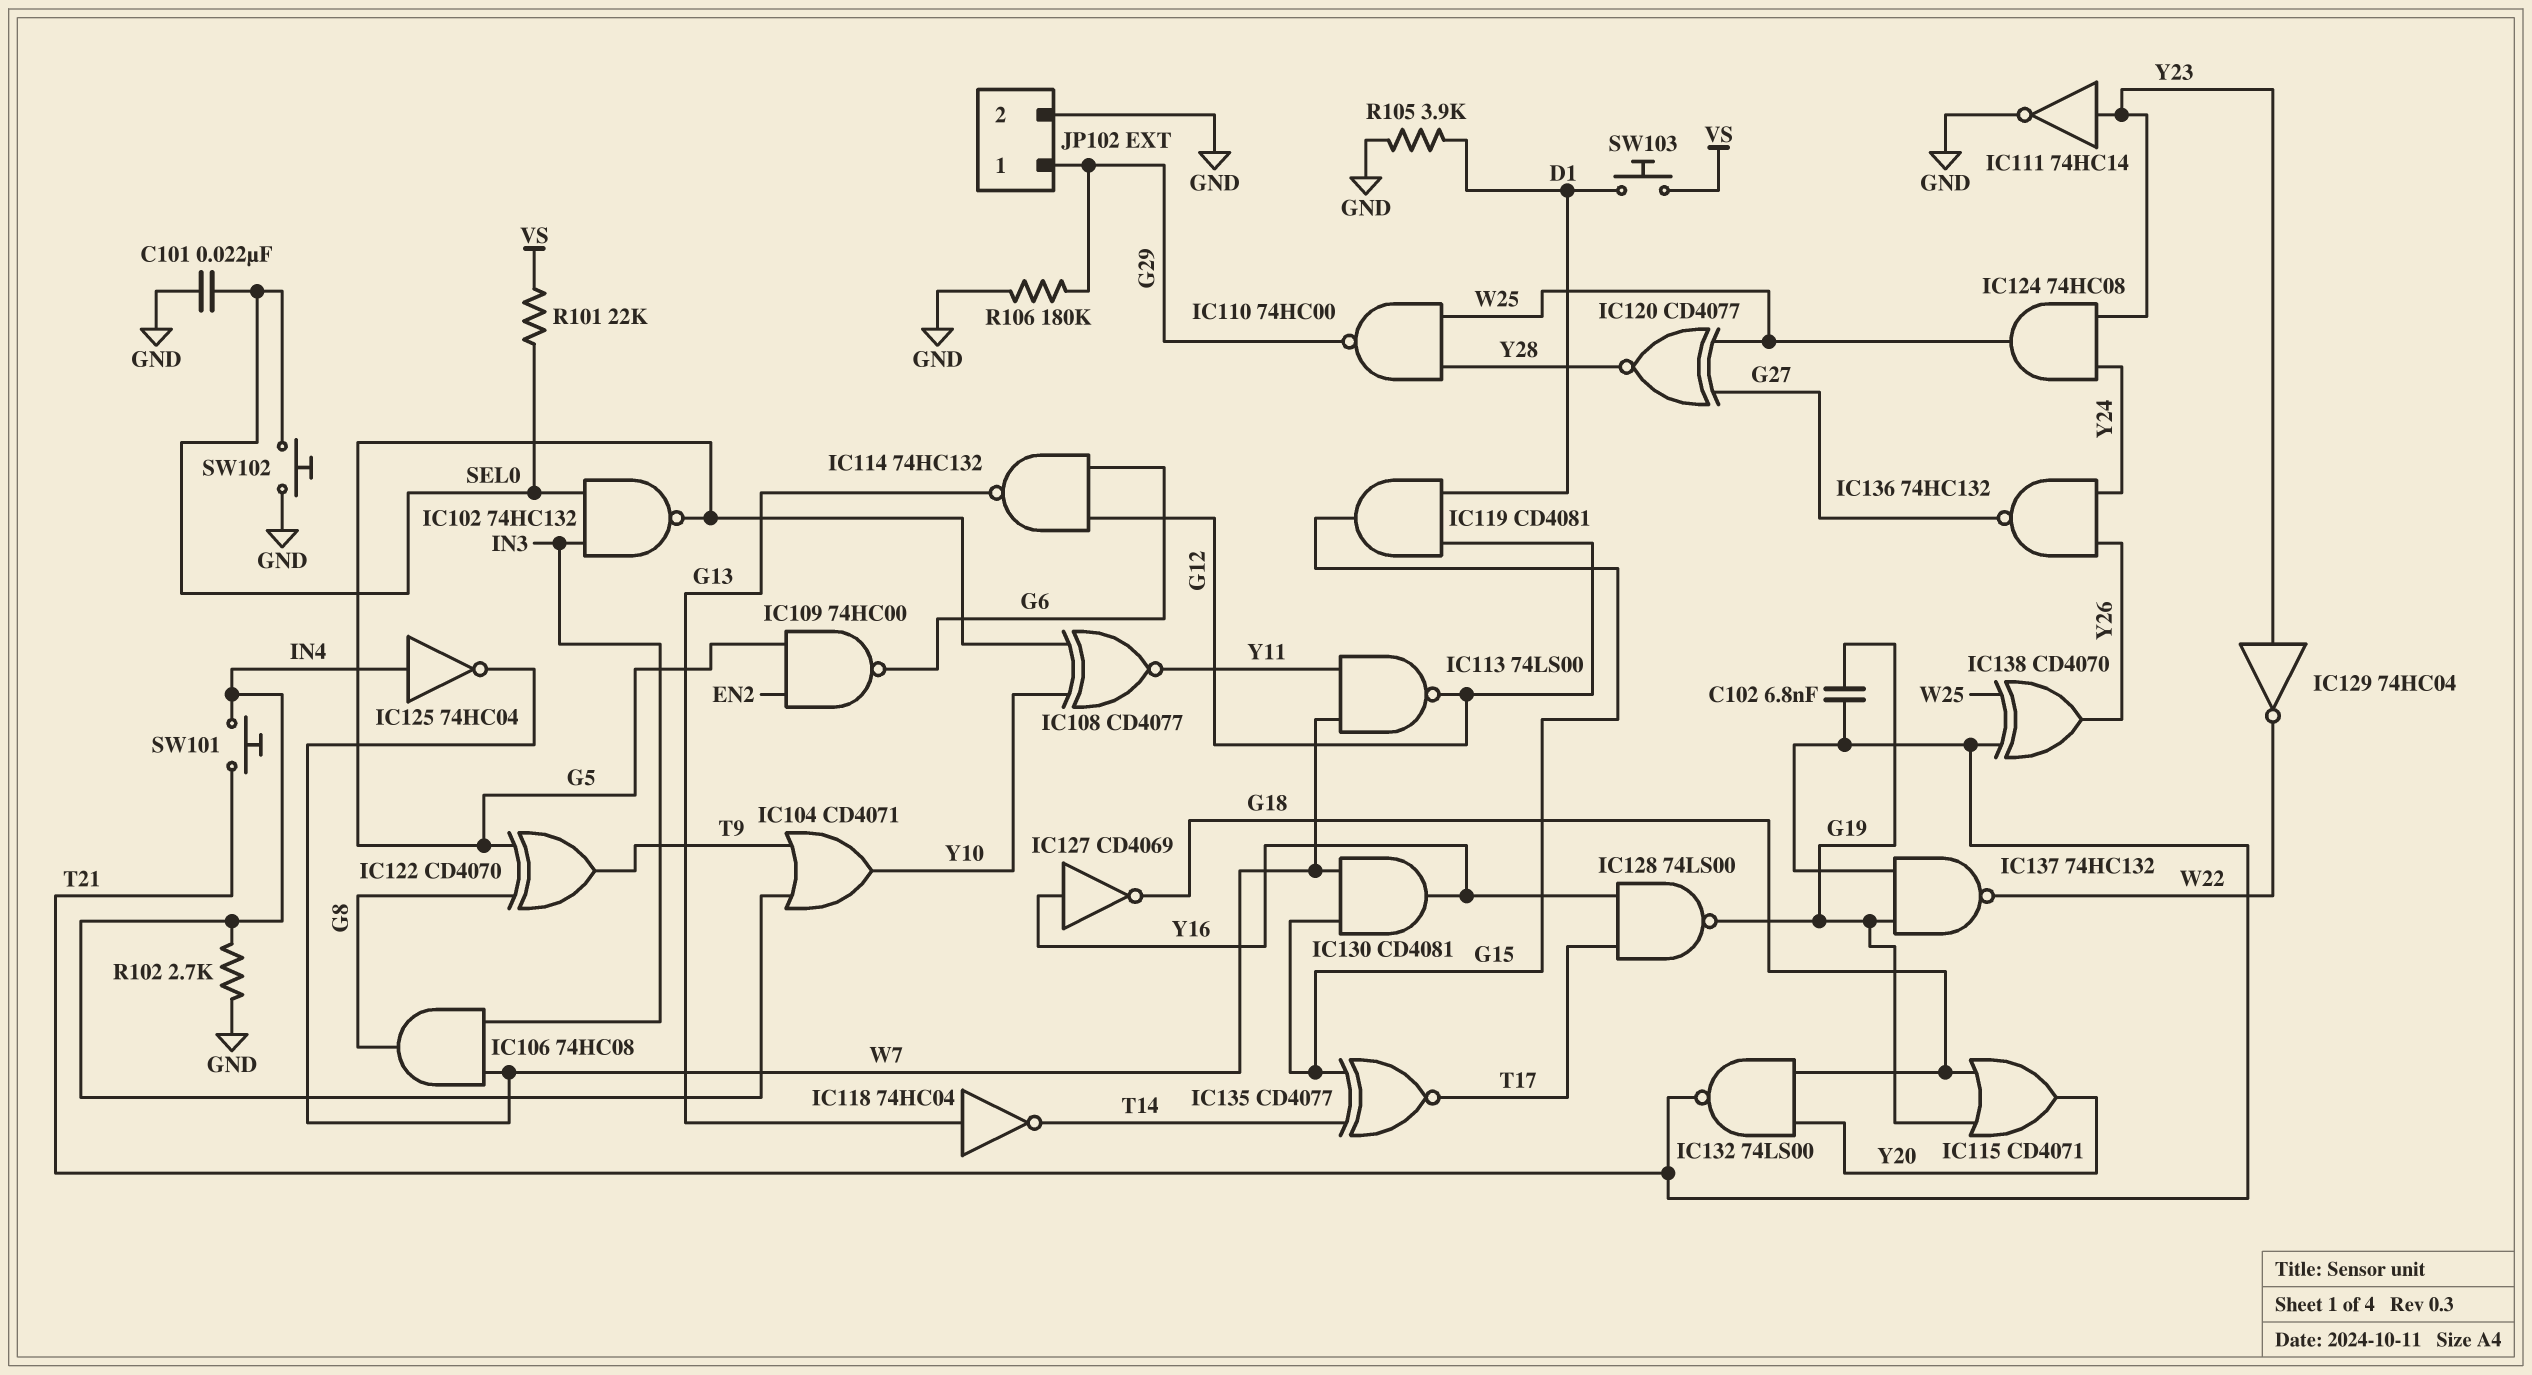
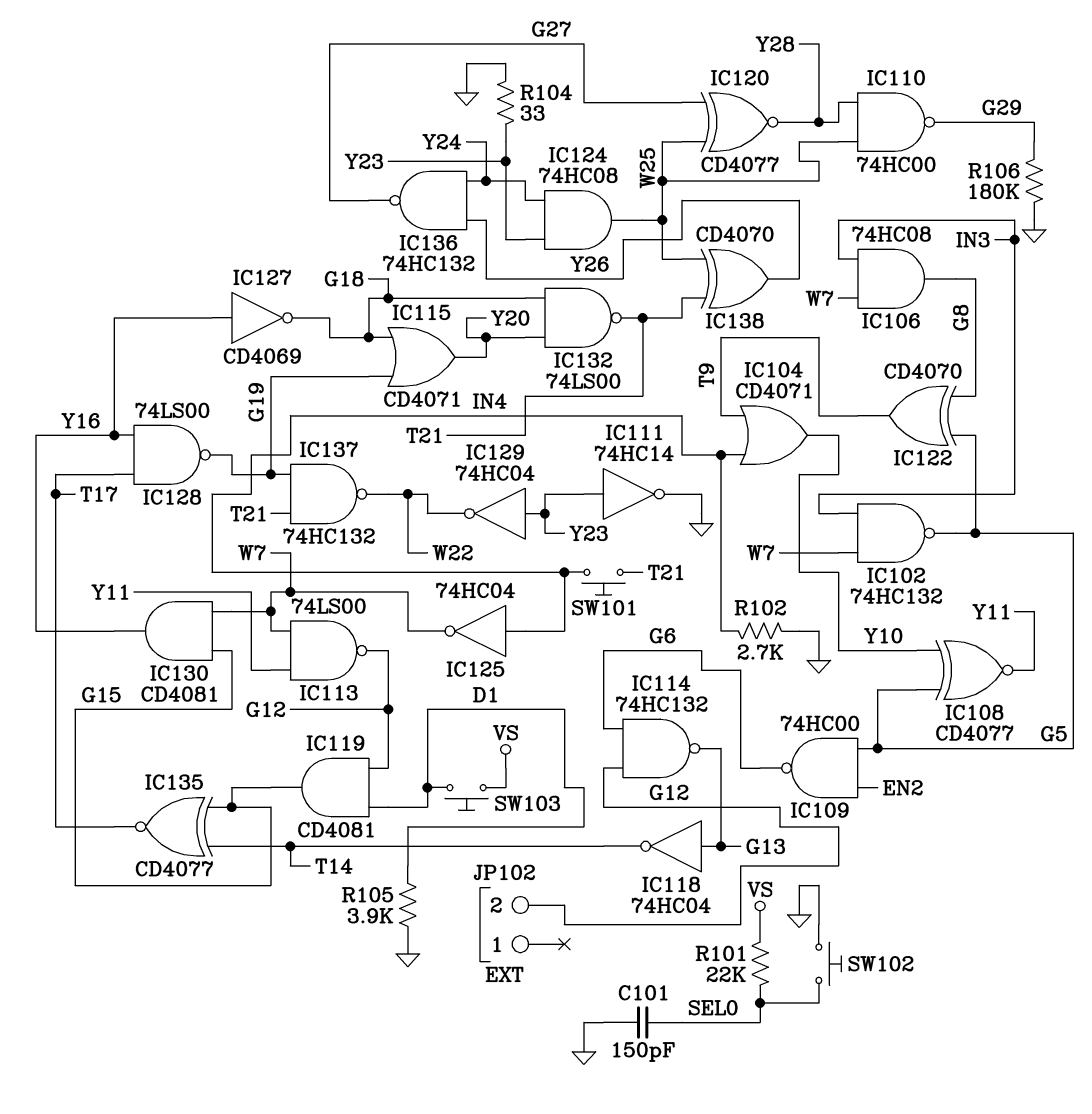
C101: 22nF (GND, SEL0) -> 150pF (GND, SEL0)
C102: 6.8nF (G19, T21) -> none
IC102: NAND 74HC132 (in IN3, in SEL0, out G5) -> NAND 74HC132 (in IN3, in W7, out G5)
JP102 pin 1: G29 -> none
JP102 pin 2: GND -> G12
R104: none -> 33 (GND, Y23)

